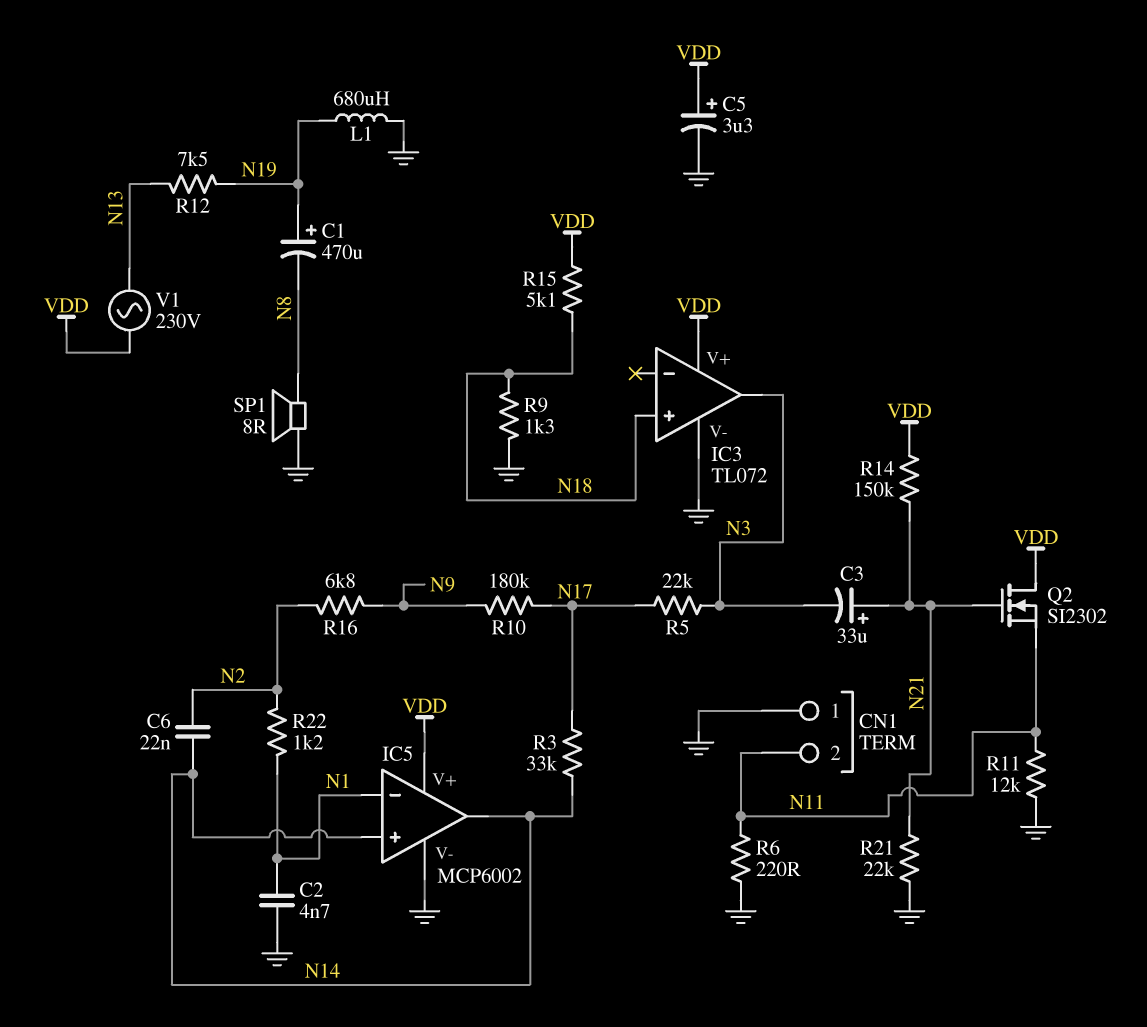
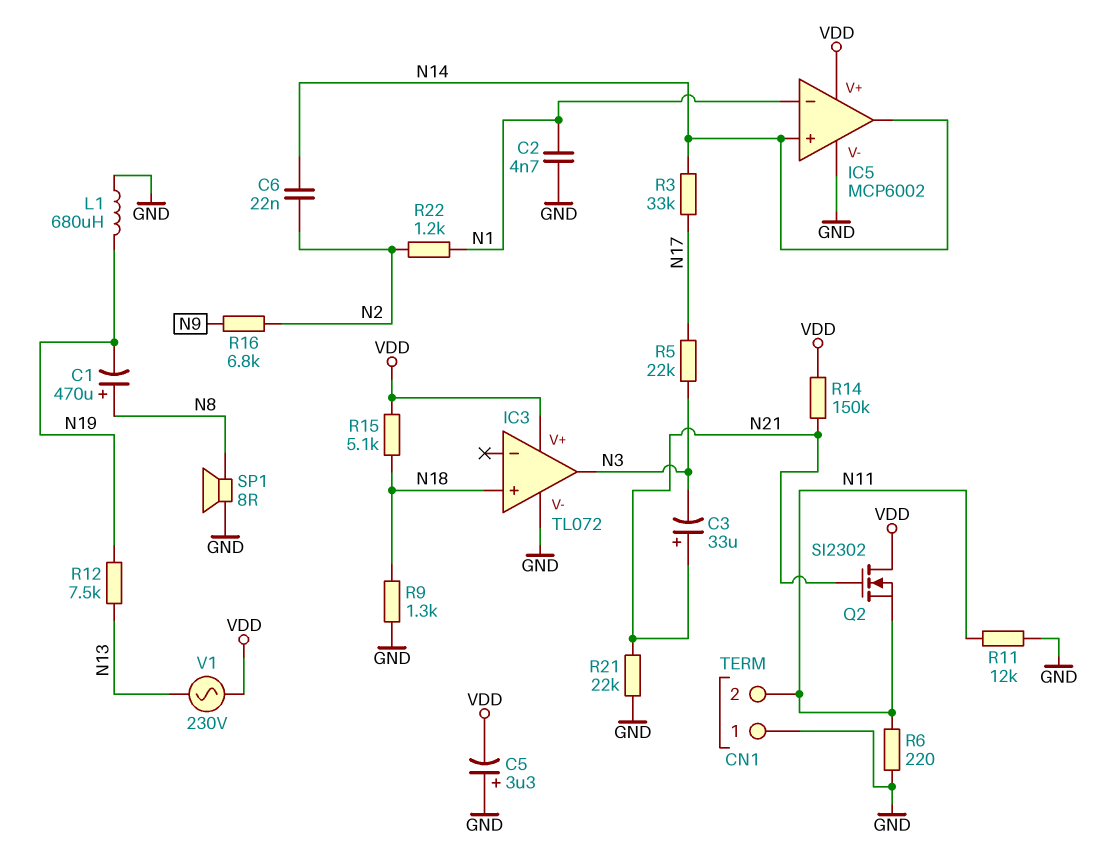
C1: 470uF (plus N19, minus N8) -> 470uF (plus N8, minus N19)
C5: 3.3uF (plus VDD, minus GND) -> 3.3uF (plus GND, minus VDD)
R10: 180k (N9, N17) -> none

